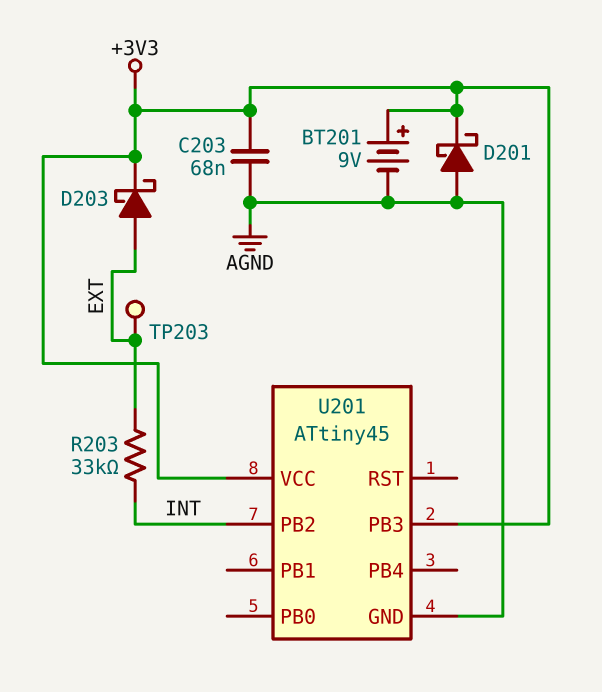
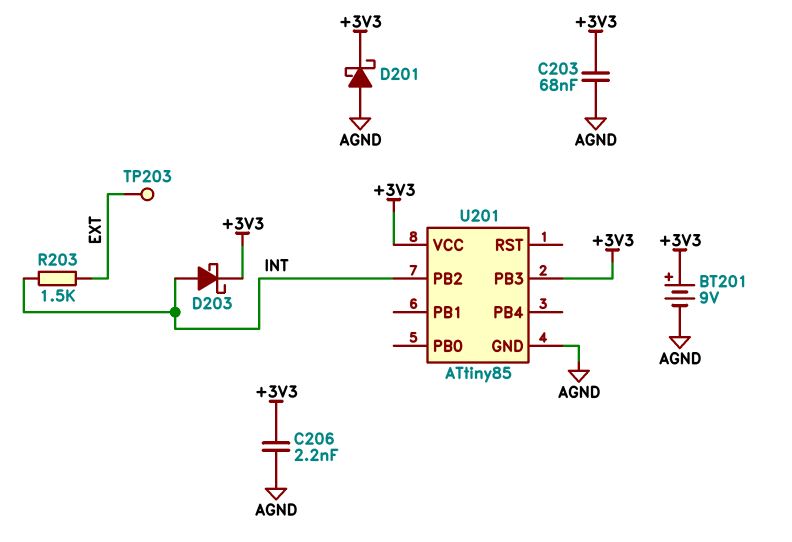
C206: none -> 2.2nF (+3V3, AGND)
D203: schottky (A EXT, K +3V3) -> schottky (A INT, K +3V3)
R203: 33k (EXT, INT) -> 1.5k (EXT, INT)
U201: ATtiny45 -> ATtiny85

